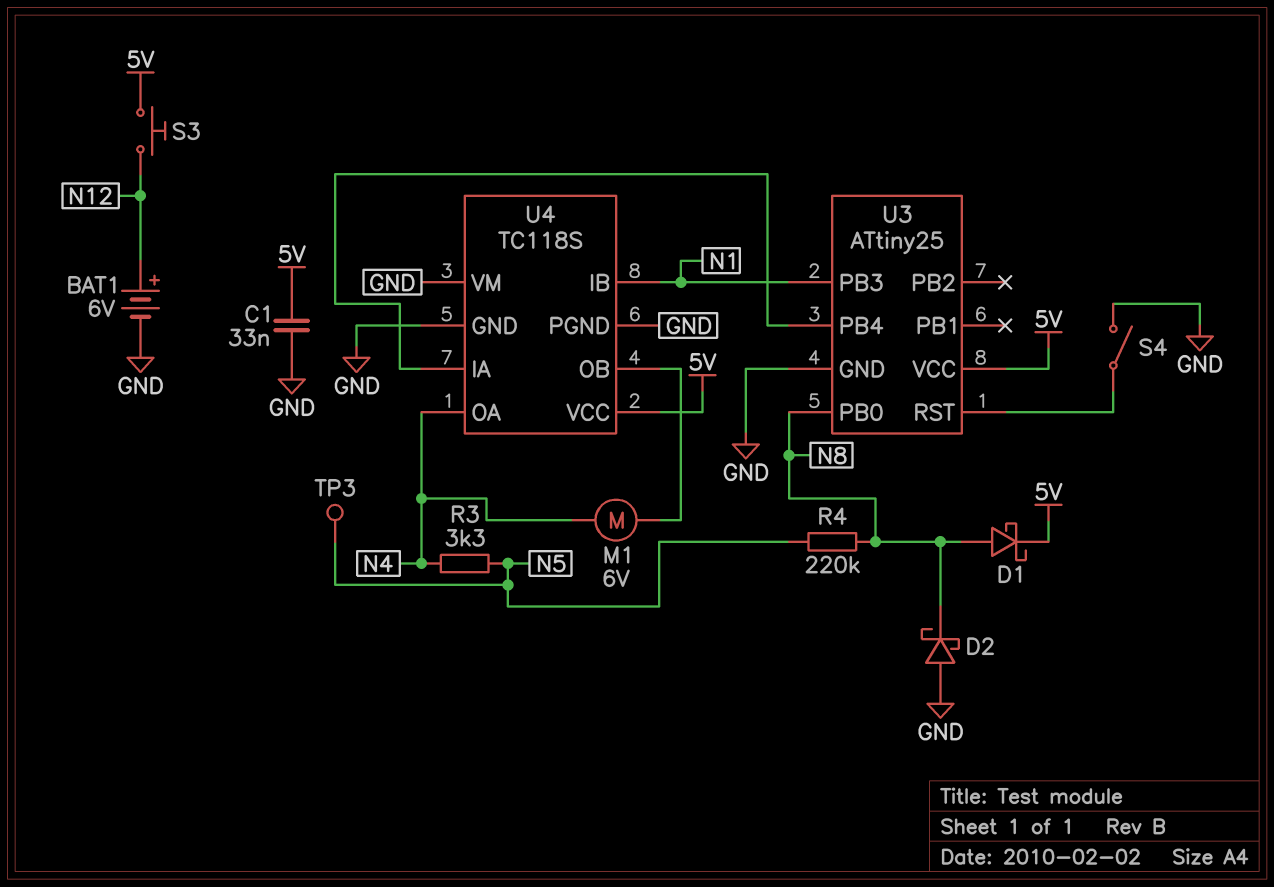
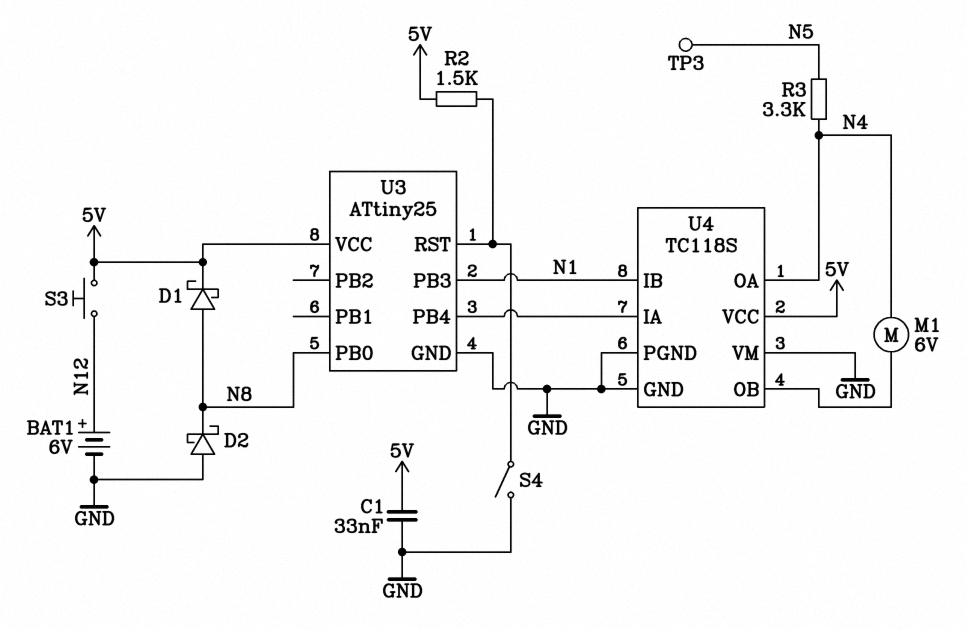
R2: none -> 1.5k (5V, U3/RST)
R4: 220k (N5, N8) -> none

